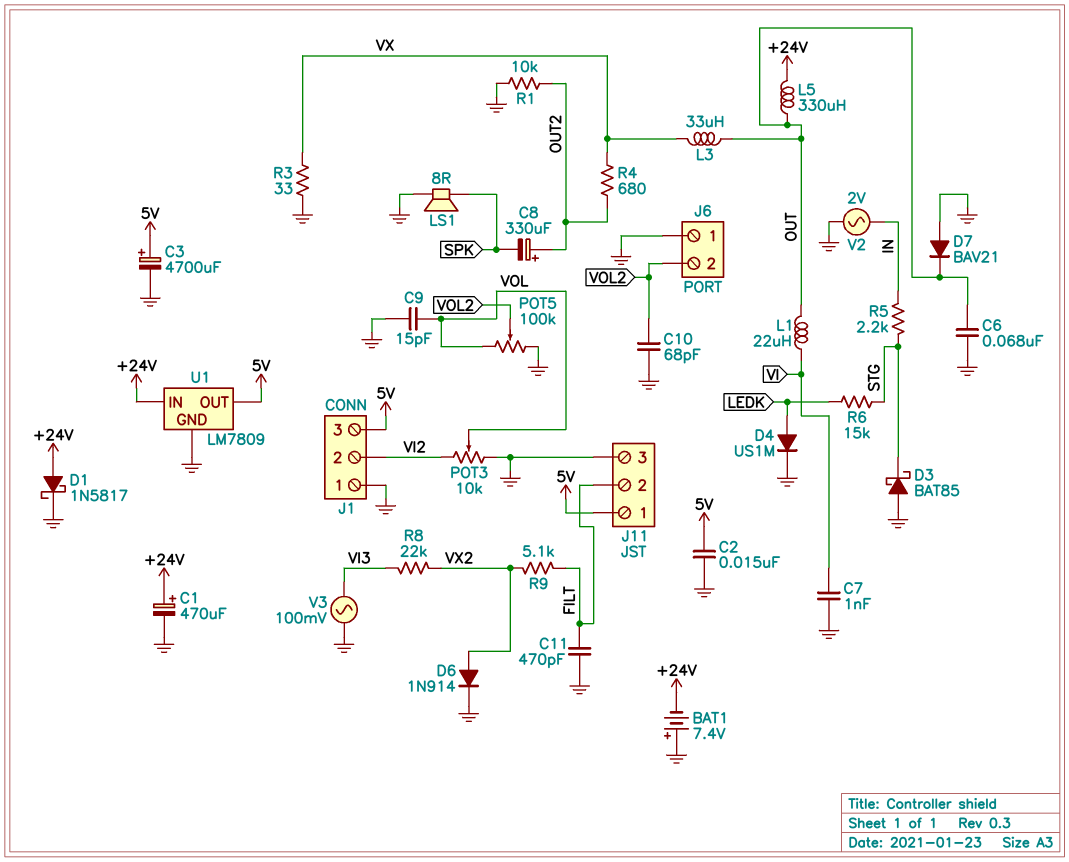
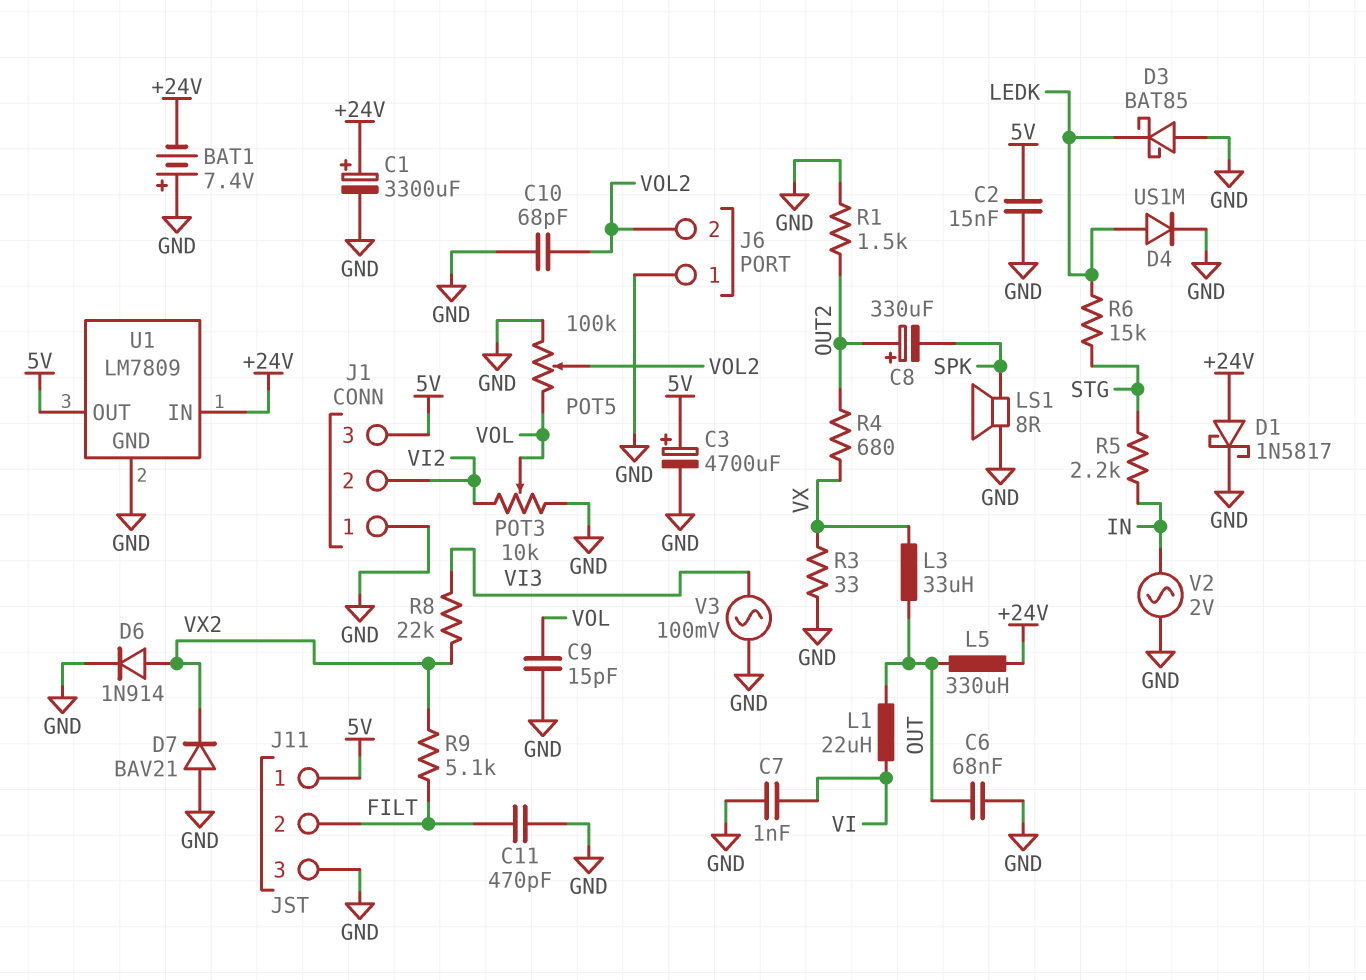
C1: 470uF (plus +24V, minus GND) -> 3300uF (plus +24V, minus GND)
D3: schottky BAT85 (A GND, K STG) -> schottky BAT85 (A GND, K LEDK)
D7: diode BAV21 (A GND, K OUT) -> diode BAV21 (A GND, K VX2)
R1: 10k (GND, OUT2) -> 1.5k (GND, OUT2)

